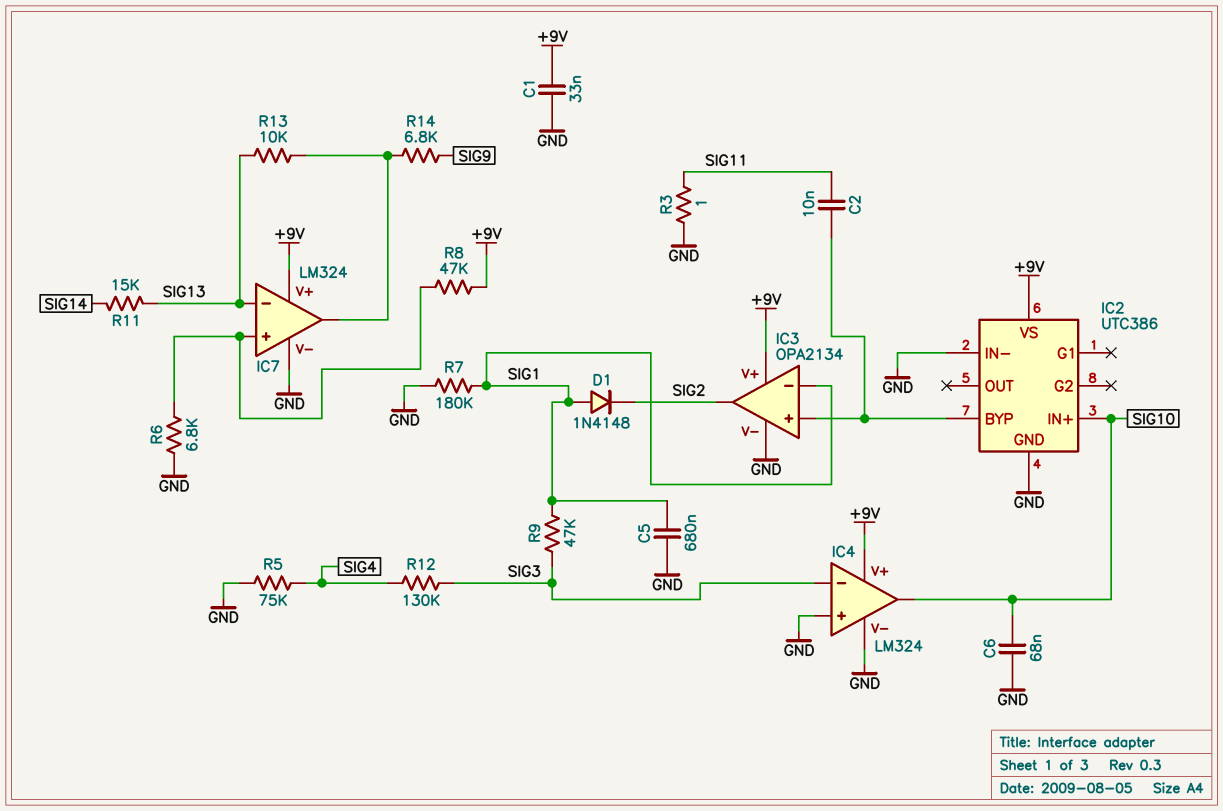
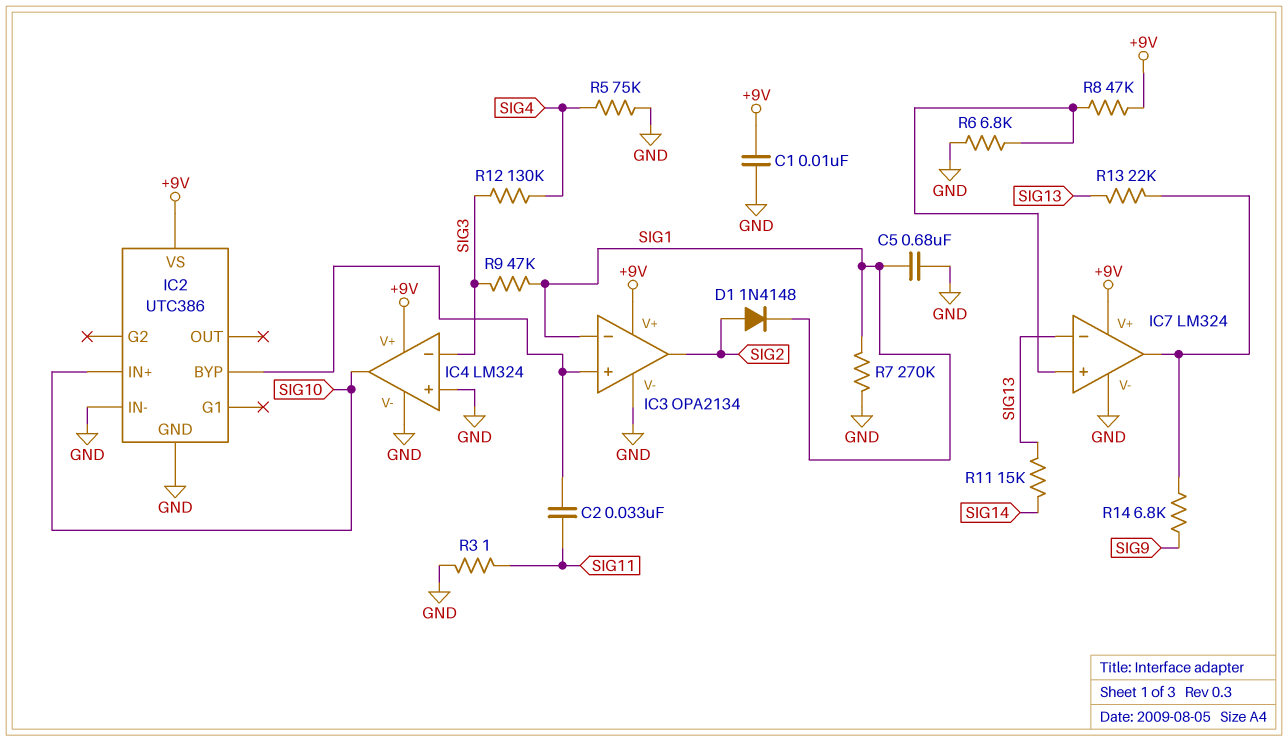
C1: 33nF (+9V, GND) -> 10nF (+9V, GND)
C2: 10nF (IC2/BYP, SIG11) -> 33nF (IC2/BYP, SIG11)
C6: 68nF (GND, SIG10) -> none
D1: diode 1N4148 (A SIG1, K SIG2) -> diode 1N4148 (A SIG2, K SIG1)
R7: 180k (GND, SIG1) -> 270k (GND, SIG1)
R13: 10k (IC7/out, SIG13) -> 22k (IC7/out, SIG13)

